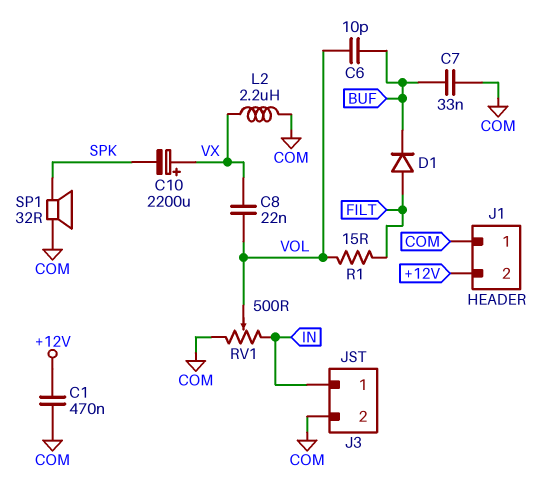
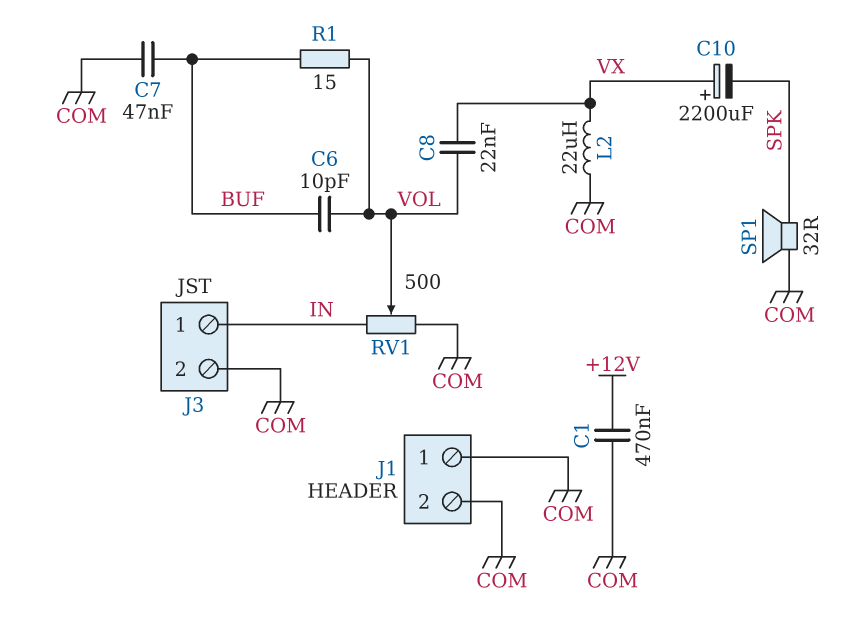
C7: 33nF (BUF, COM) -> 47nF (BUF, COM)
D1: diode (A FILT, K BUF) -> none
J1 pin 2: +12V -> COM
L2: 2.2uH (COM, VX) -> 22uH (COM, VX)
R1: 15 (FILT, VOL) -> 15 (BUF, VOL)

